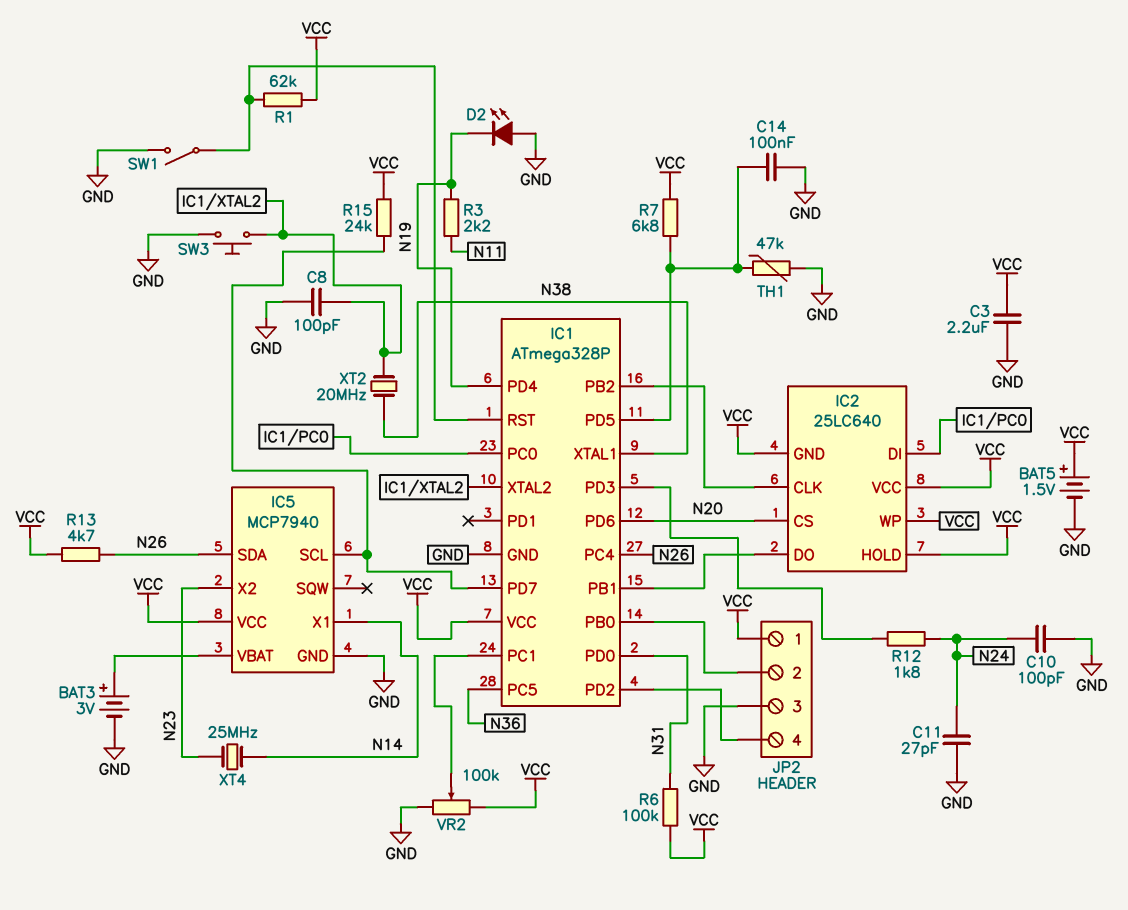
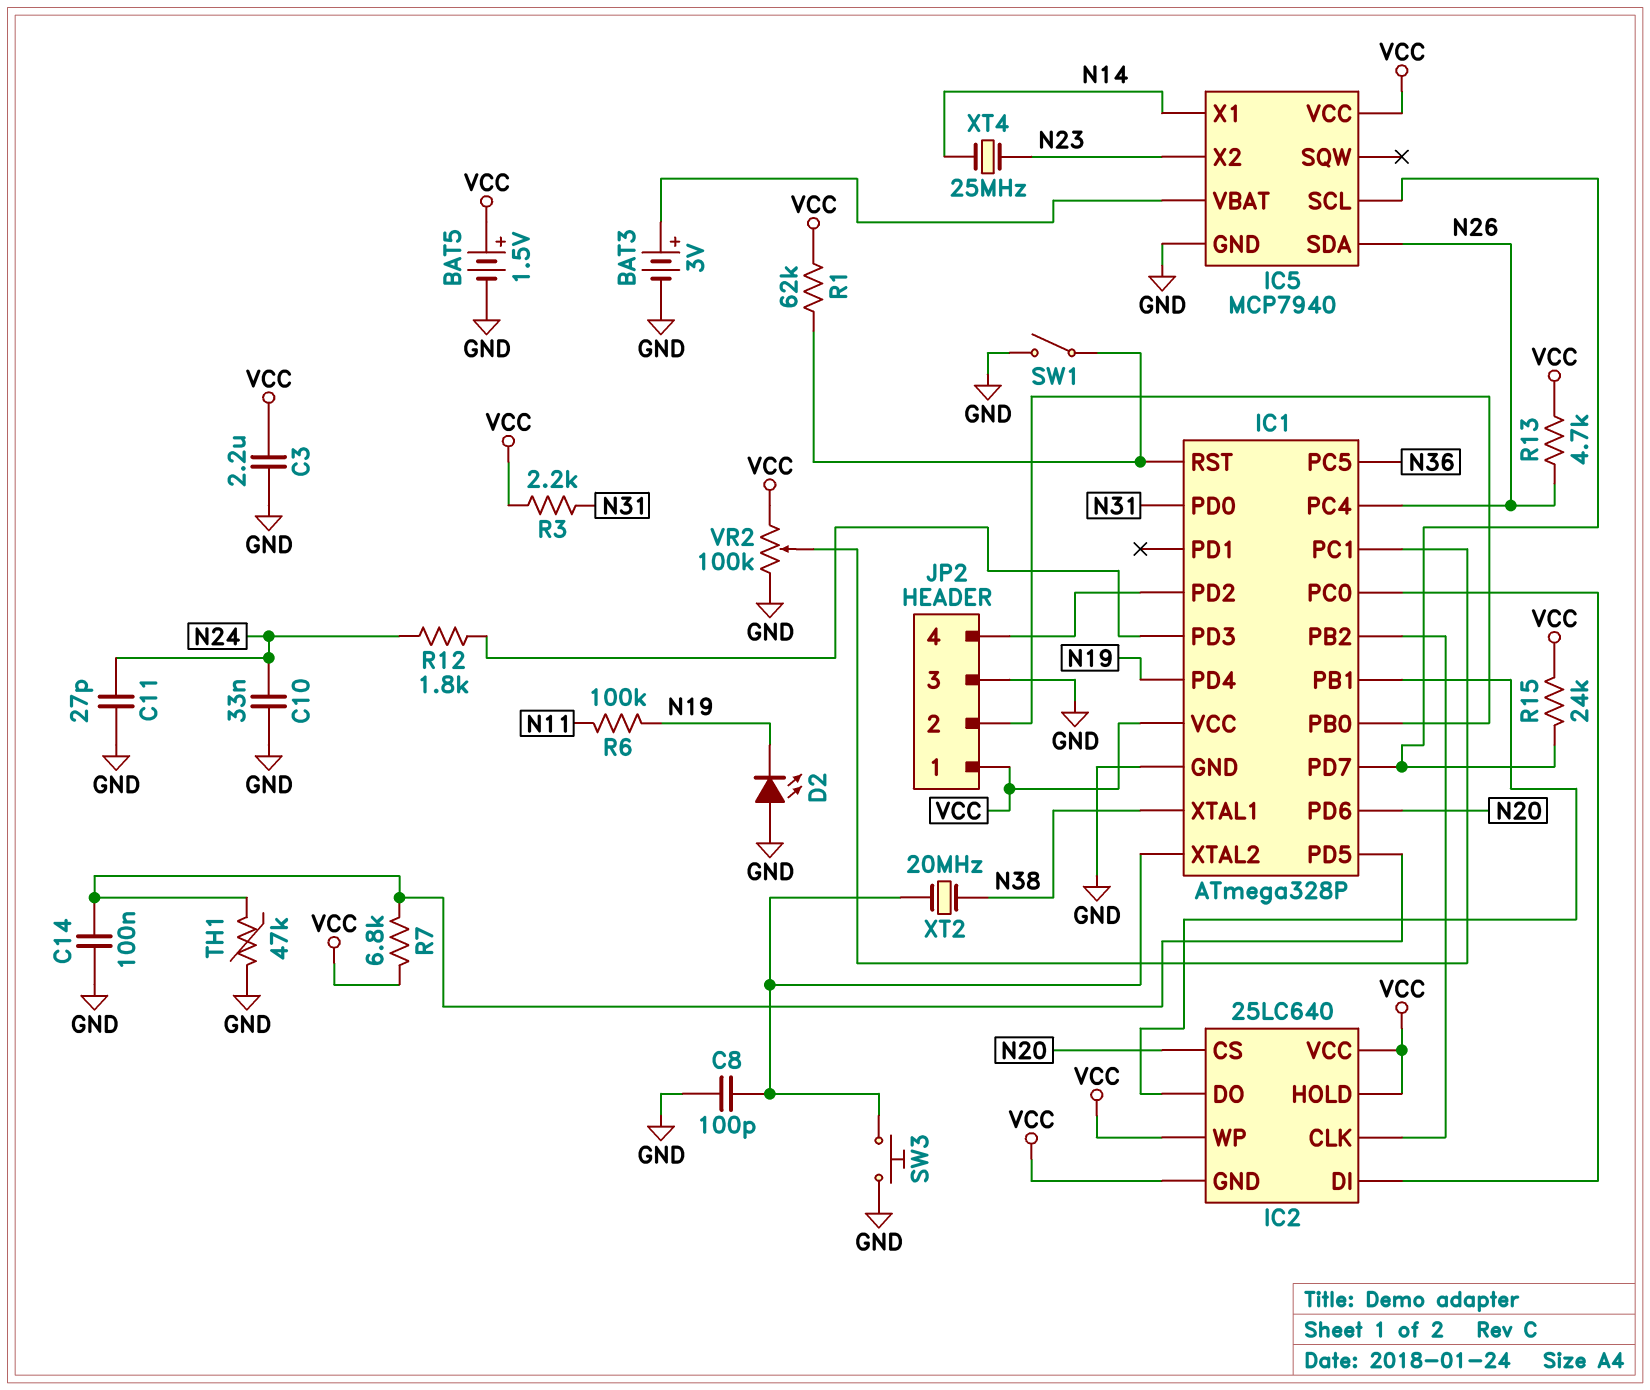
C10: 100pF (GND, N24) -> 33nF (GND, N24)
R3: 2.2k (N11, N19) -> 2.2k (N31, VCC)
R6: 100k (N31, VCC) -> 100k (N11, N19)

